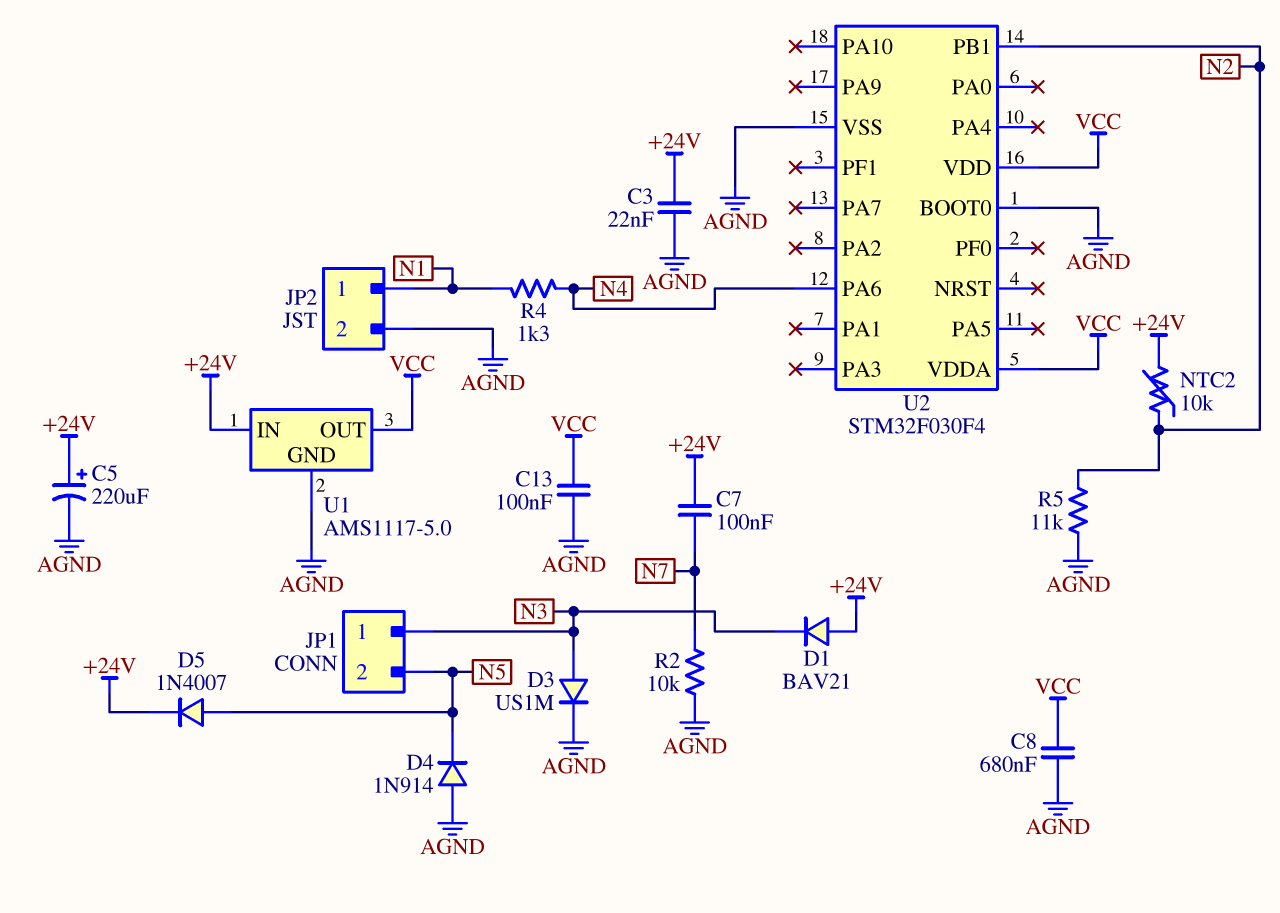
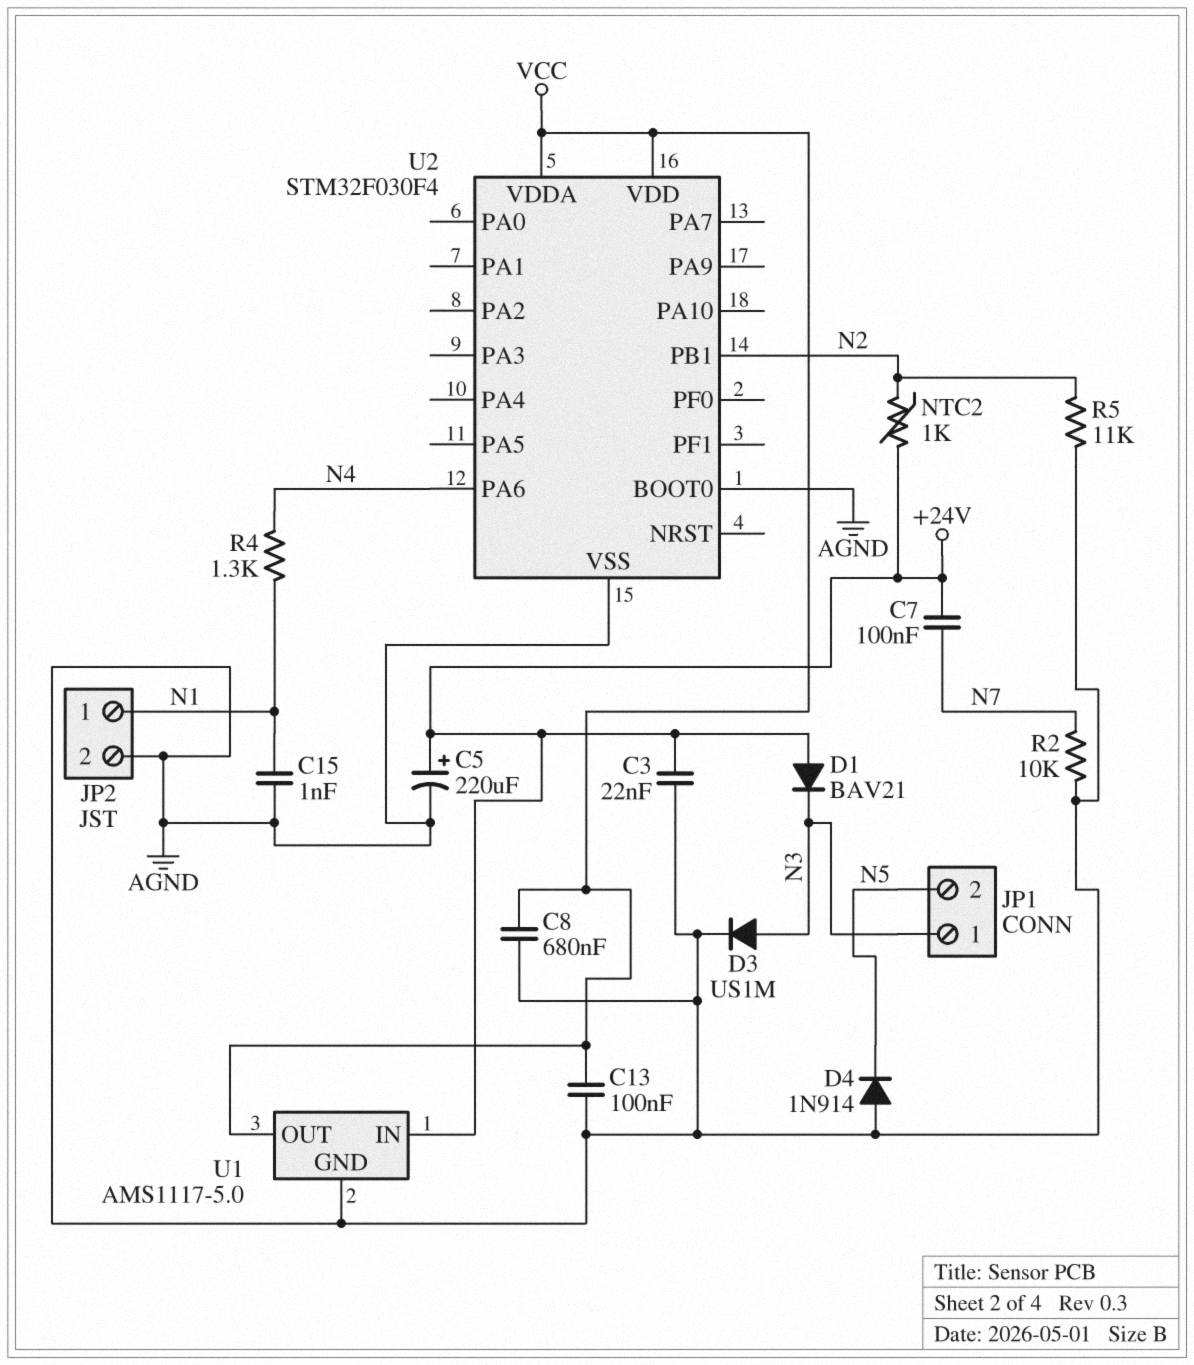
C15: none -> 1nF (AGND, N1)
D5: diode 1N4007 (A N5, K +24V) -> none
NTC2: 10k (+24V, N2) -> 1k (+24V, N2)

